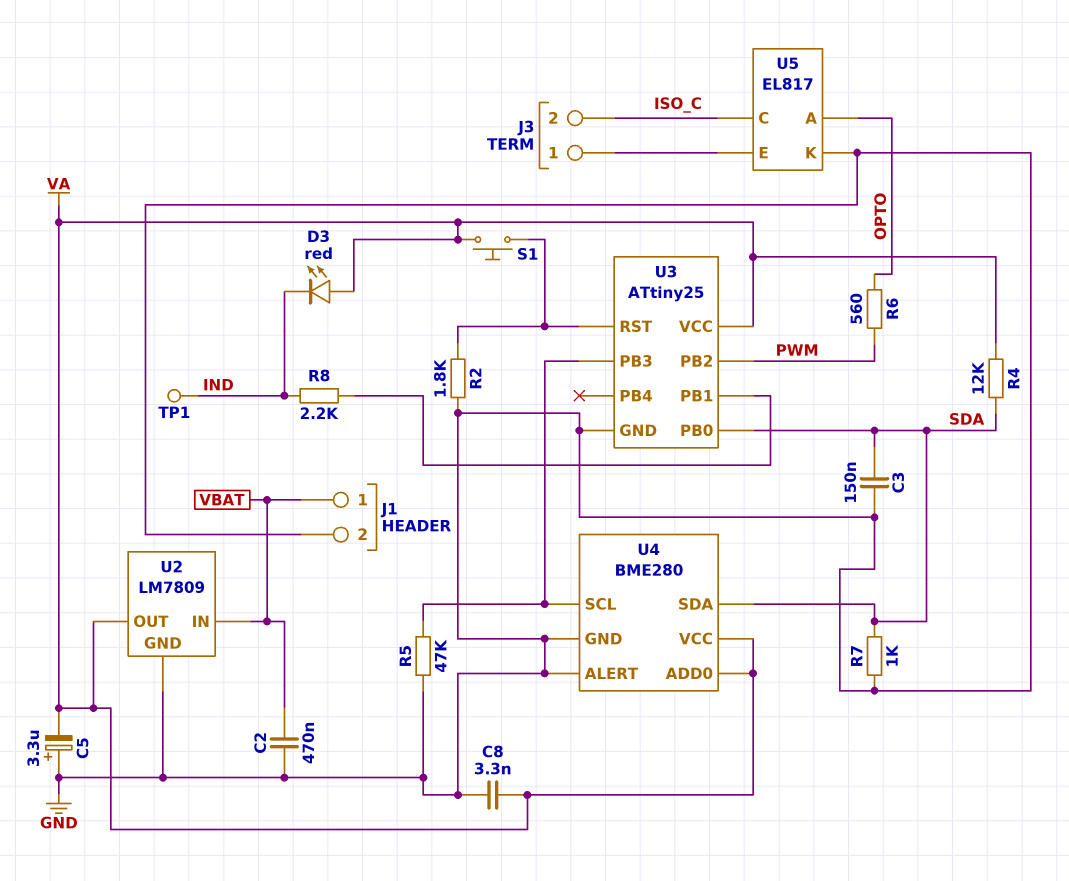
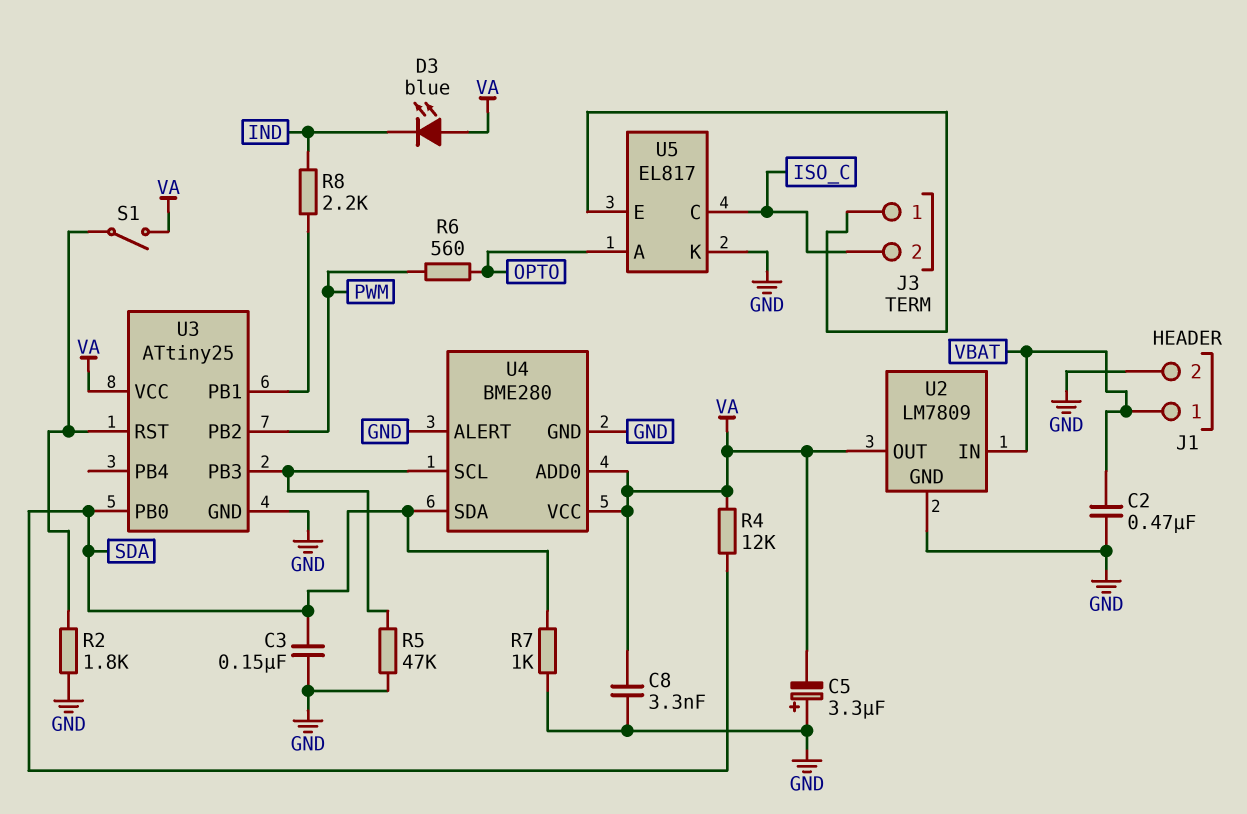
D3: LED red (A VA, K IND) -> LED blue (A VA, K IND)
S1: button (U3/RST, VA) -> switch (U3/RST, VA)
TP1: test point (IND) -> none

